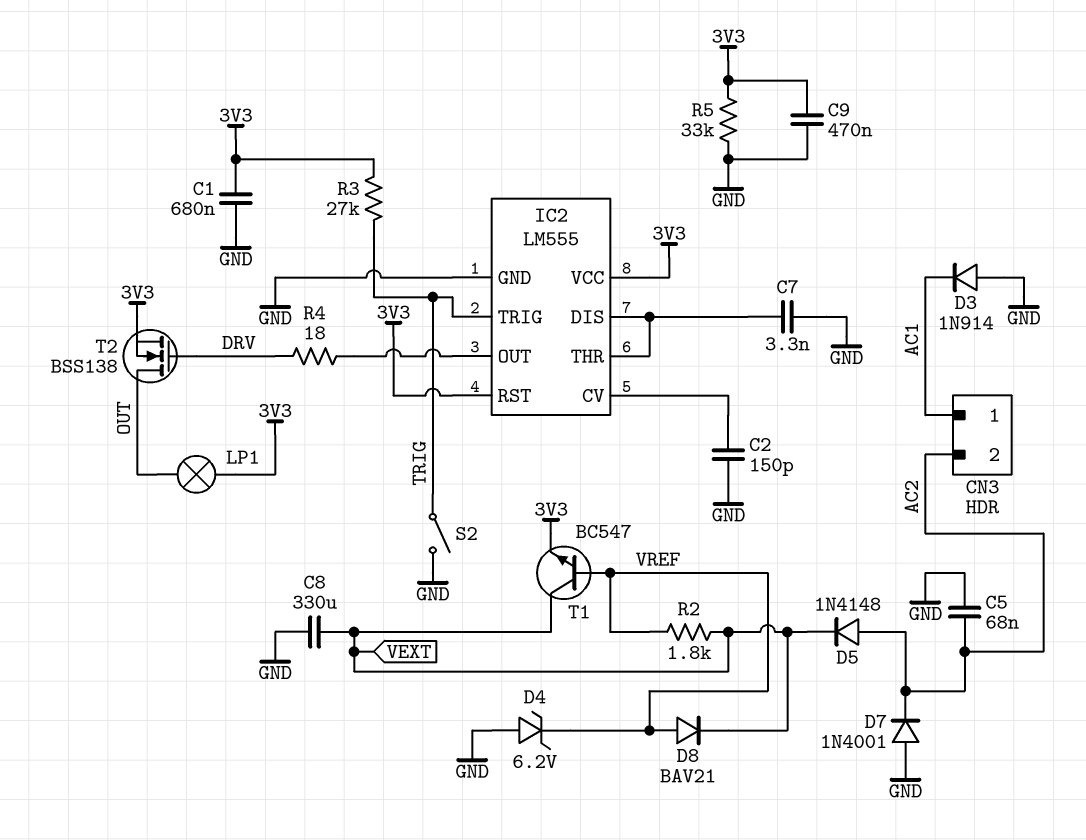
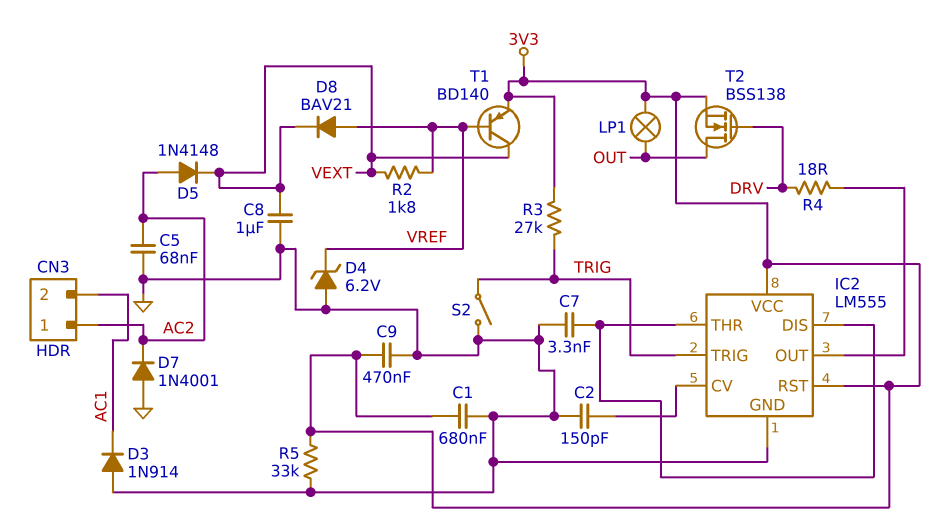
C8: 330uF (GND, VEXT) -> 1uF (GND, VEXT)
CN3 pin 1: AC1 -> AC2
CN3 pin 2: AC2 -> AC1
T1: NPN BC547 (B VREF, C VEXT, E 3V3) -> PNP BD140 (B VREF, C VEXT, E 3V3)

